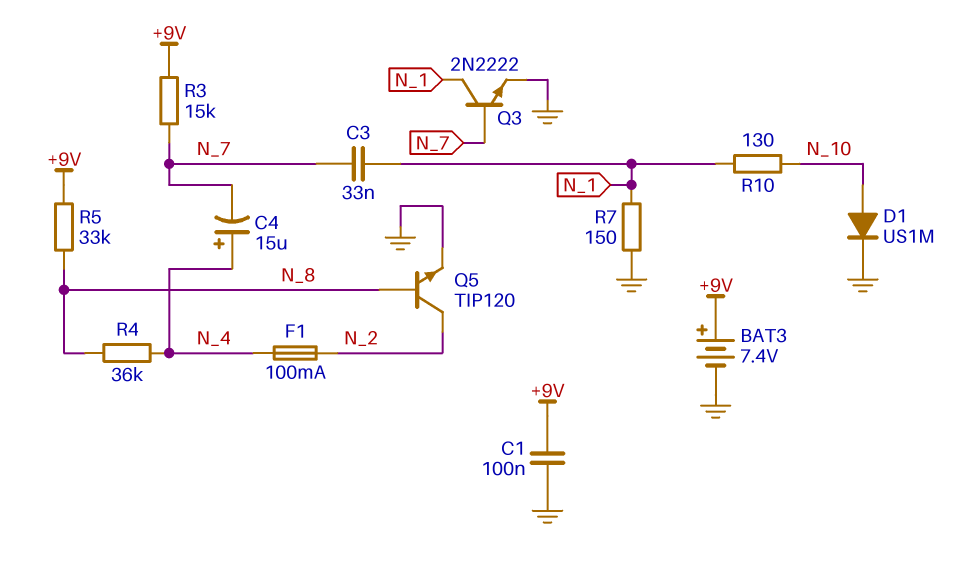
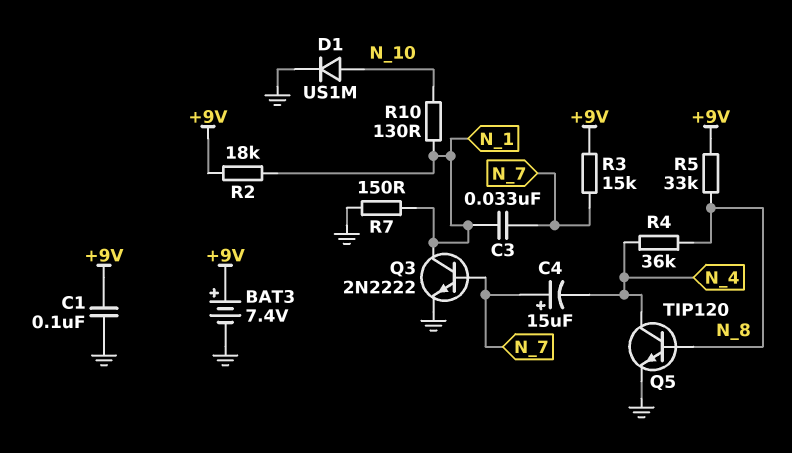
C4: 15uF (plus N_4, minus N_7) -> 15uF (plus N_7, minus N_4)
F1: 100mA (N_2, N_4) -> none
Q5: NPN TIP120 (B N_8, C N_2, E GND) -> NPN TIP120 (B N_8, C N_4, E GND)
R2: none -> 18k (+9V, N_1)

